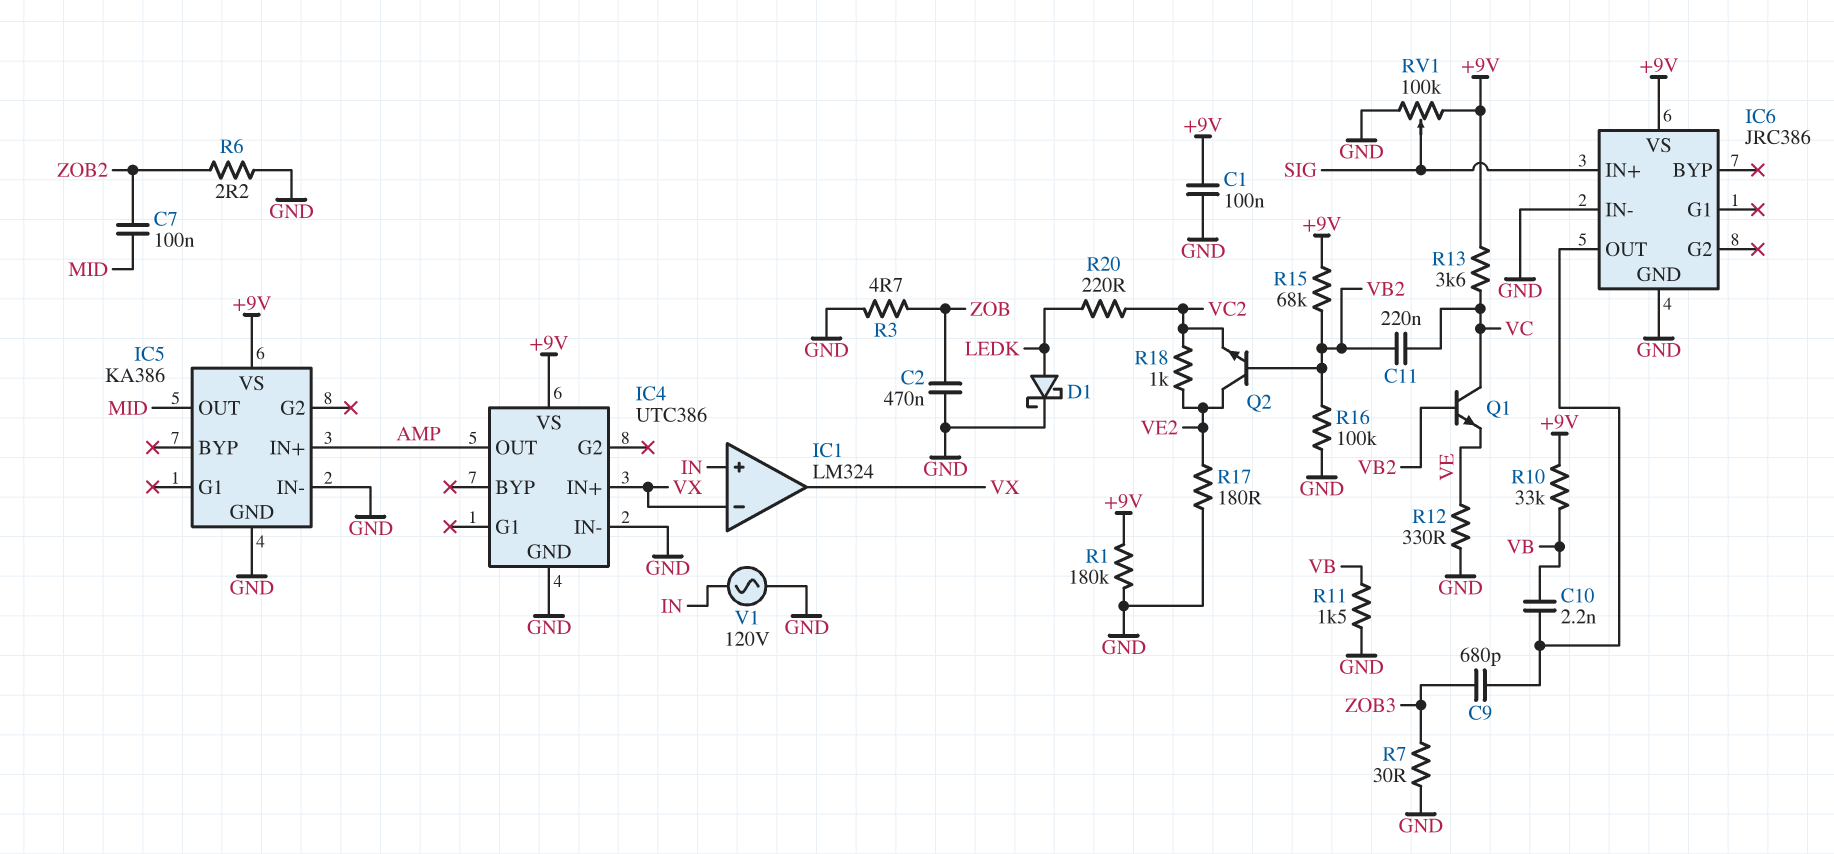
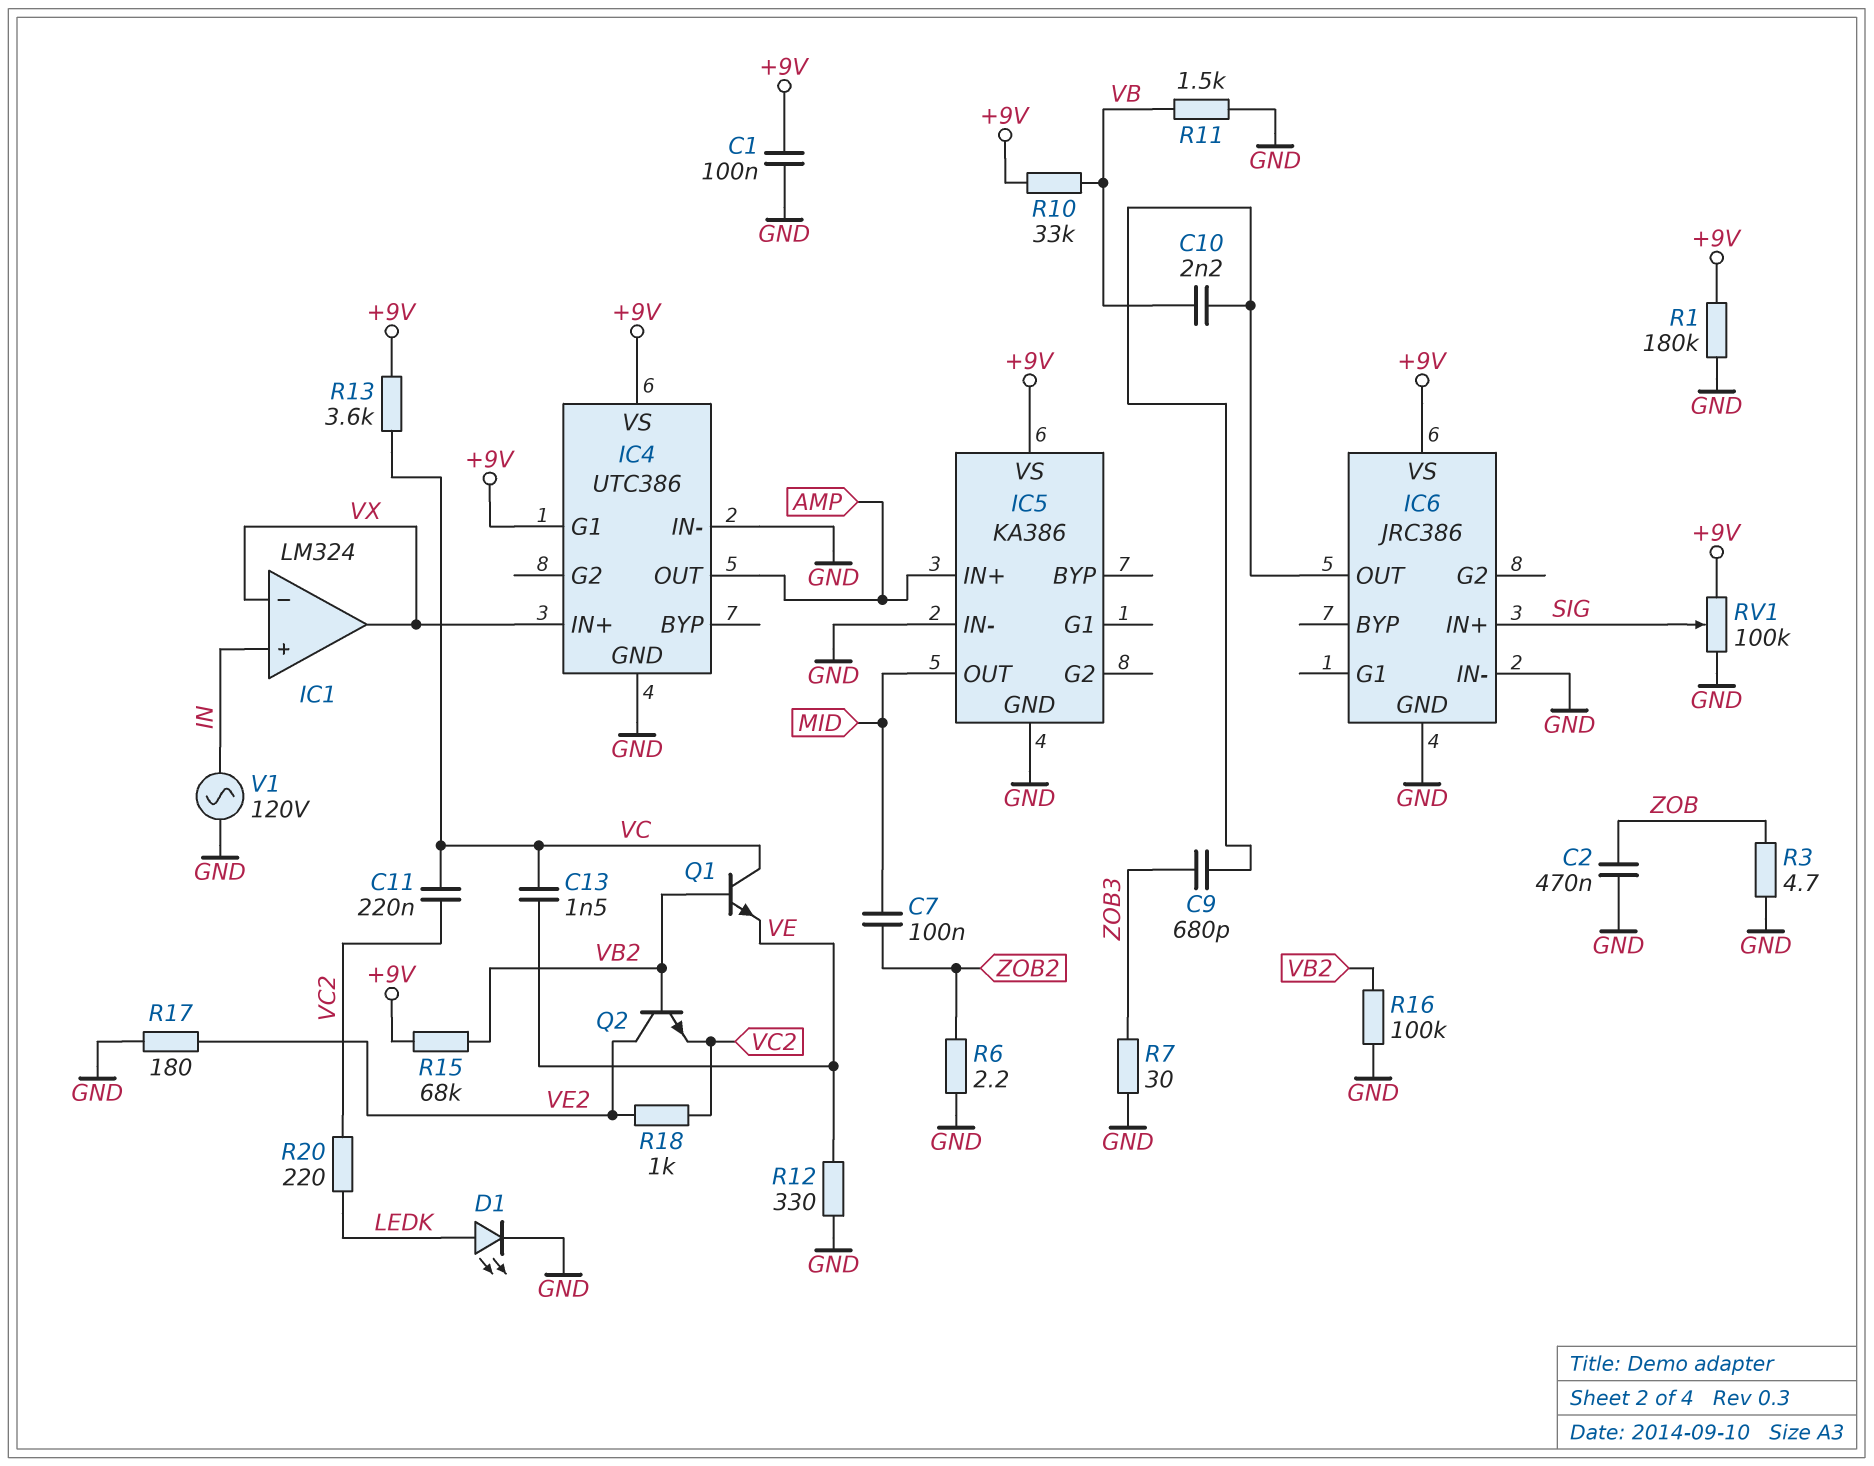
C11: 220nF (VB2, VC) -> 220nF (VC, VC2)
C13: none -> 1.5nF (VC, VE)
D1: schottky (A LEDK, K GND) -> LED (A LEDK, K GND)
IC4 pin G1: none -> +9V

